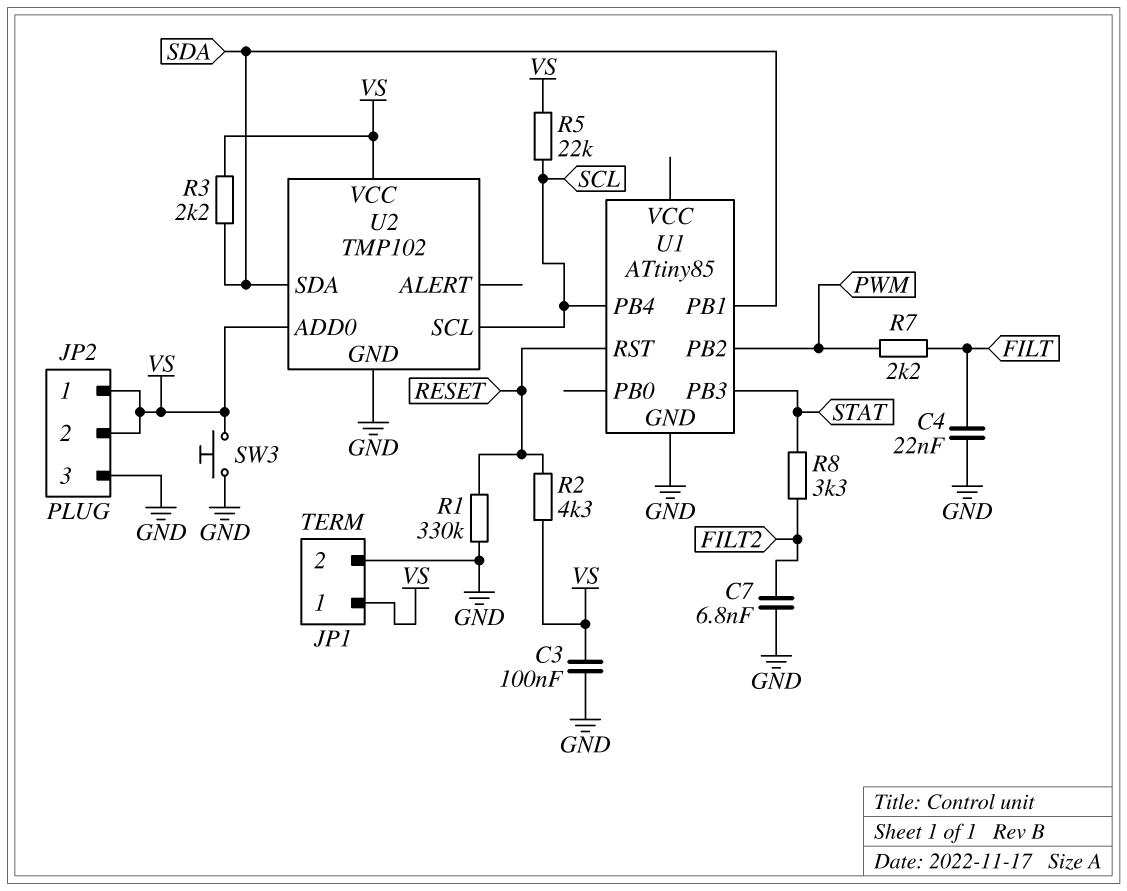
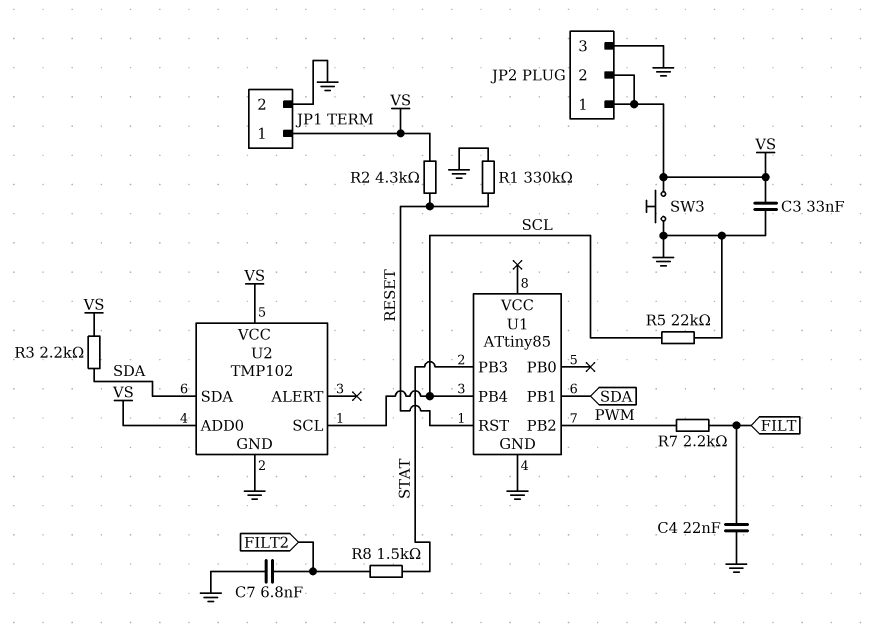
C3: 100nF (GND, VS) -> 33nF (GND, VS)
R5: 22k (SCL, VS) -> 22k (GND, SCL)
R8: 3.3k (FILT2, STAT) -> 1.5k (FILT2, STAT)

